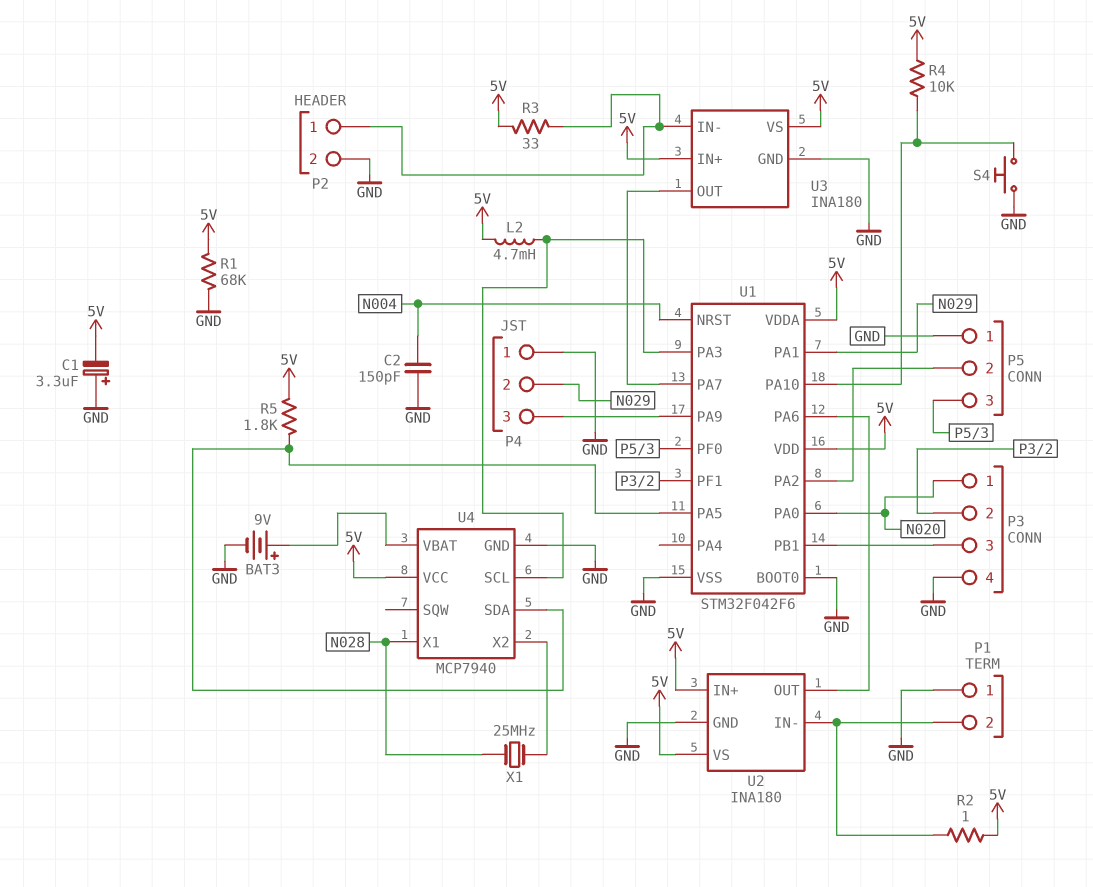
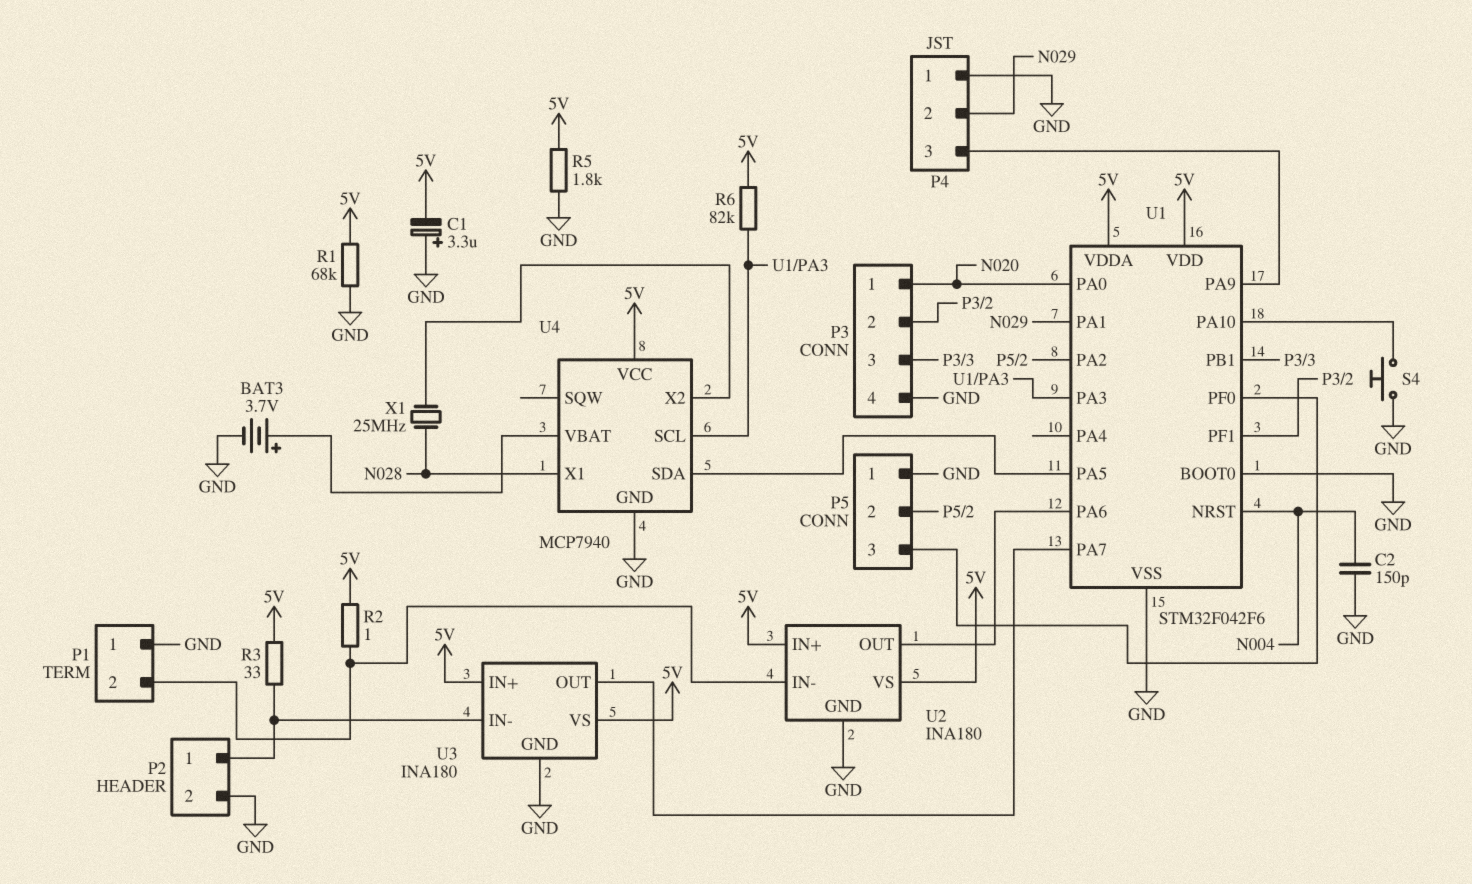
BAT3: 9V (plus U4/VBAT, minus GND) -> 3.7V (plus U4/VBAT, minus GND)
L2: 4.7mH (5V, U1/PA3) -> none
R4: 10k (5V, U1/PA10) -> none
R5: 1.8k (5V, U1/PA5) -> 1.8k (5V, GND)
R6: none -> 82k (5V, U1/PA3)

